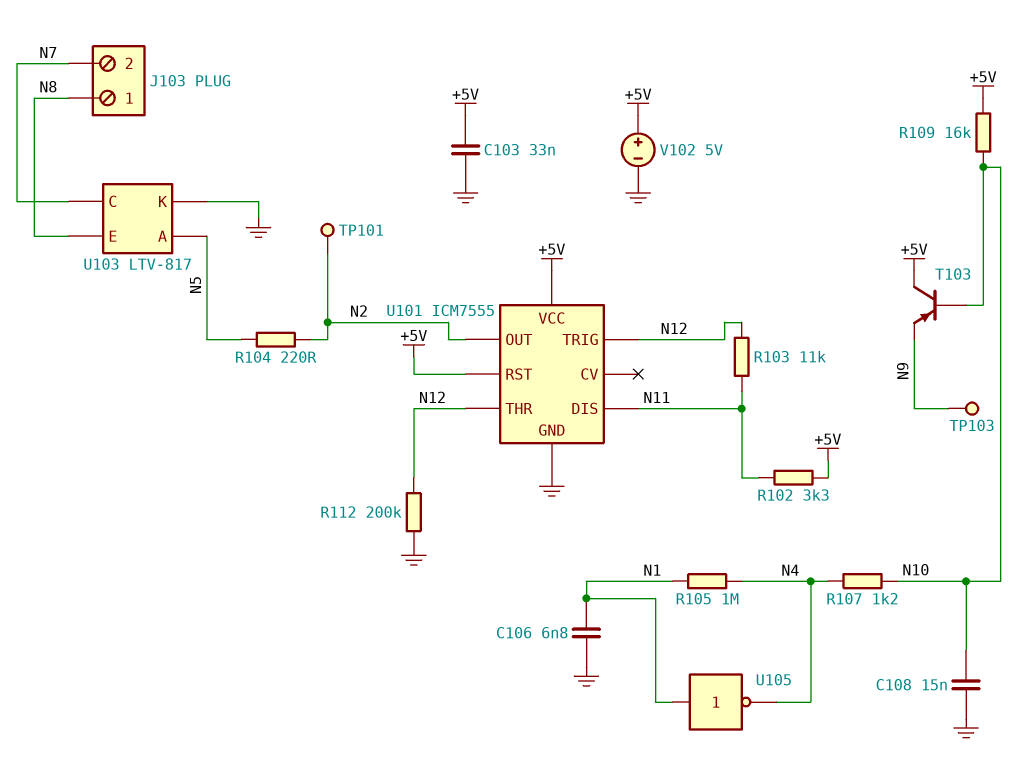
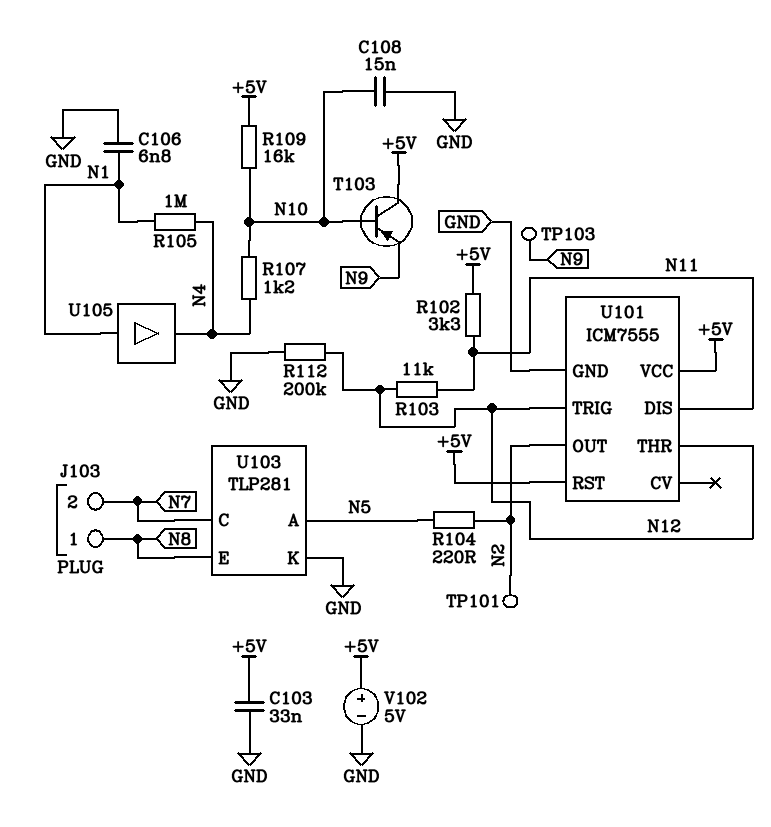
U103: LTV-817 -> TLP281
U105: NOT (in N1, out N4) -> buffer (in N1, out N4)

